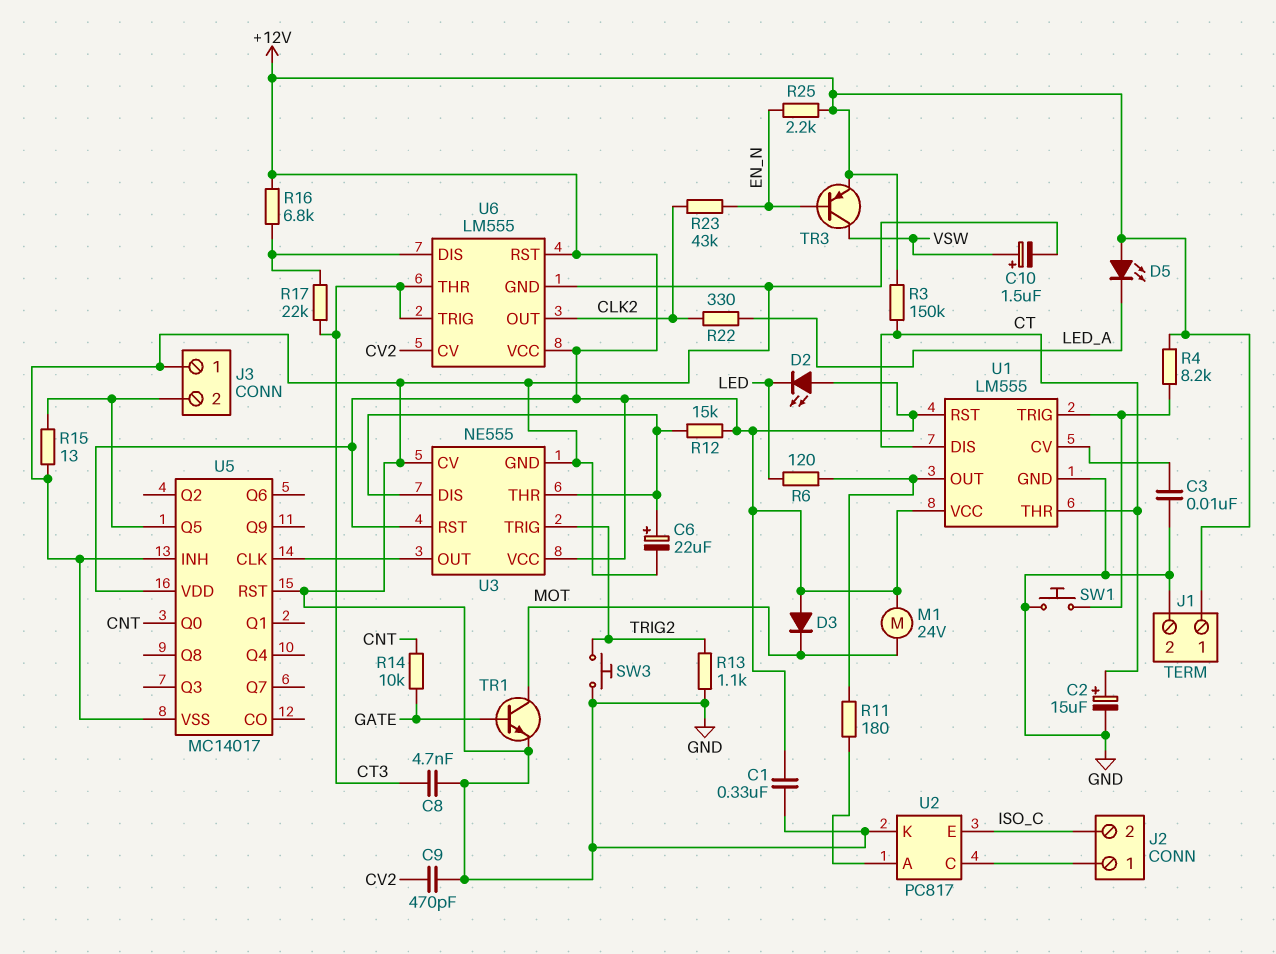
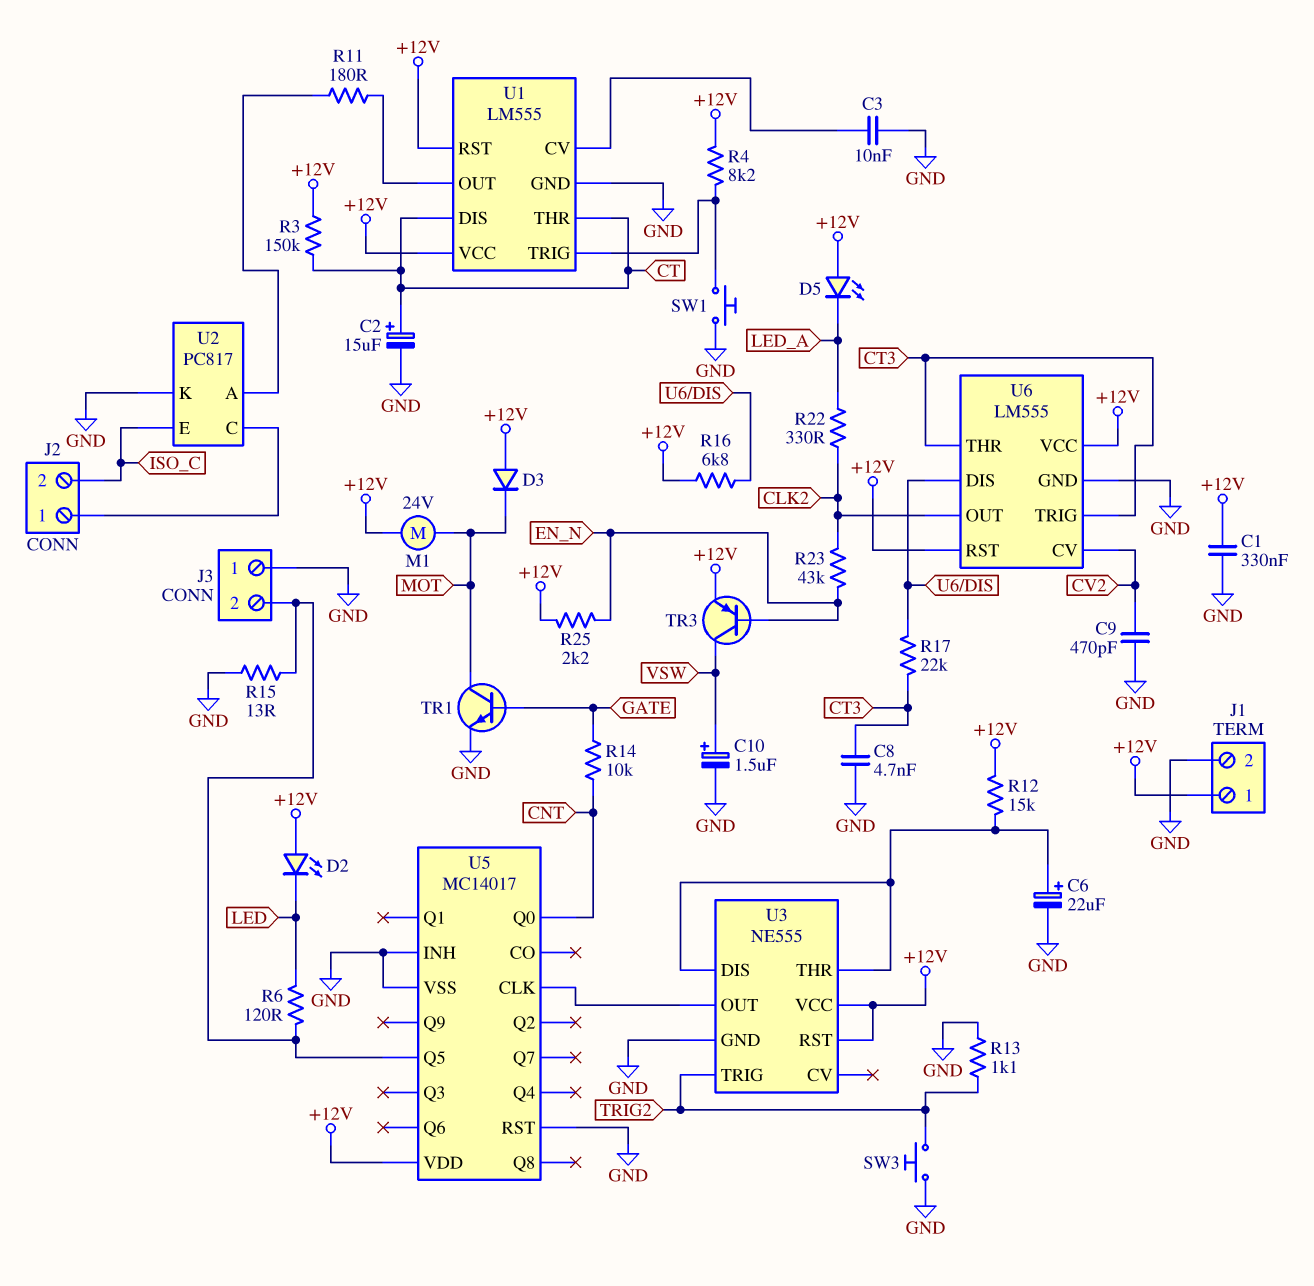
R6: 120 (LED, U1/OUT) -> 120 (J3/2, LED)
U3 pin CV: GND -> none

